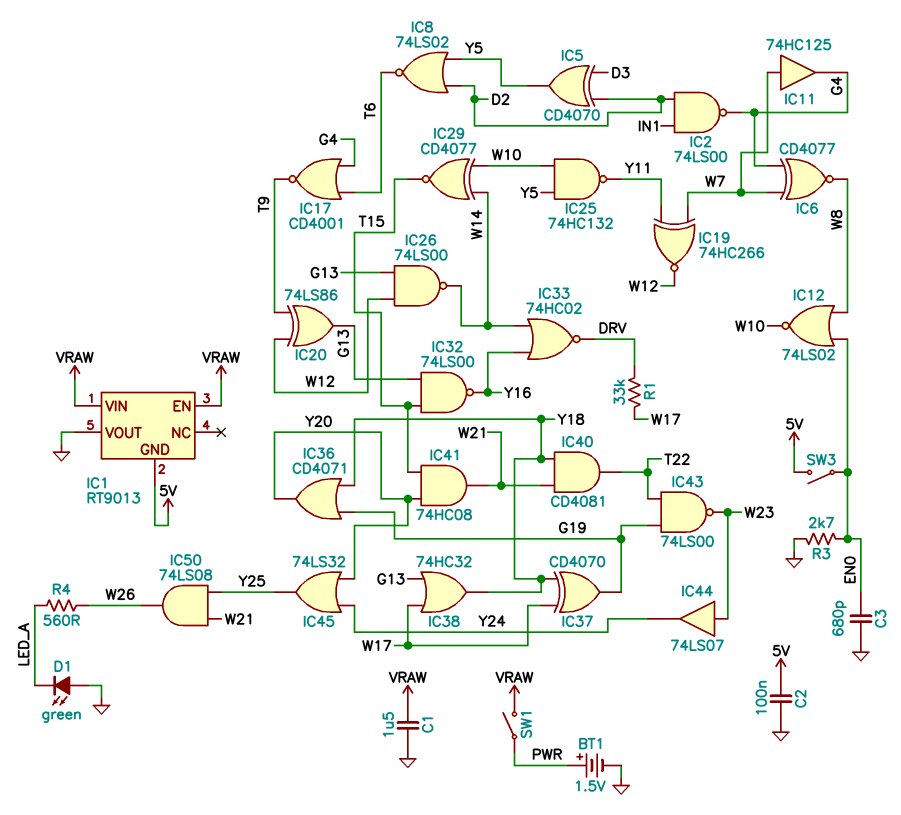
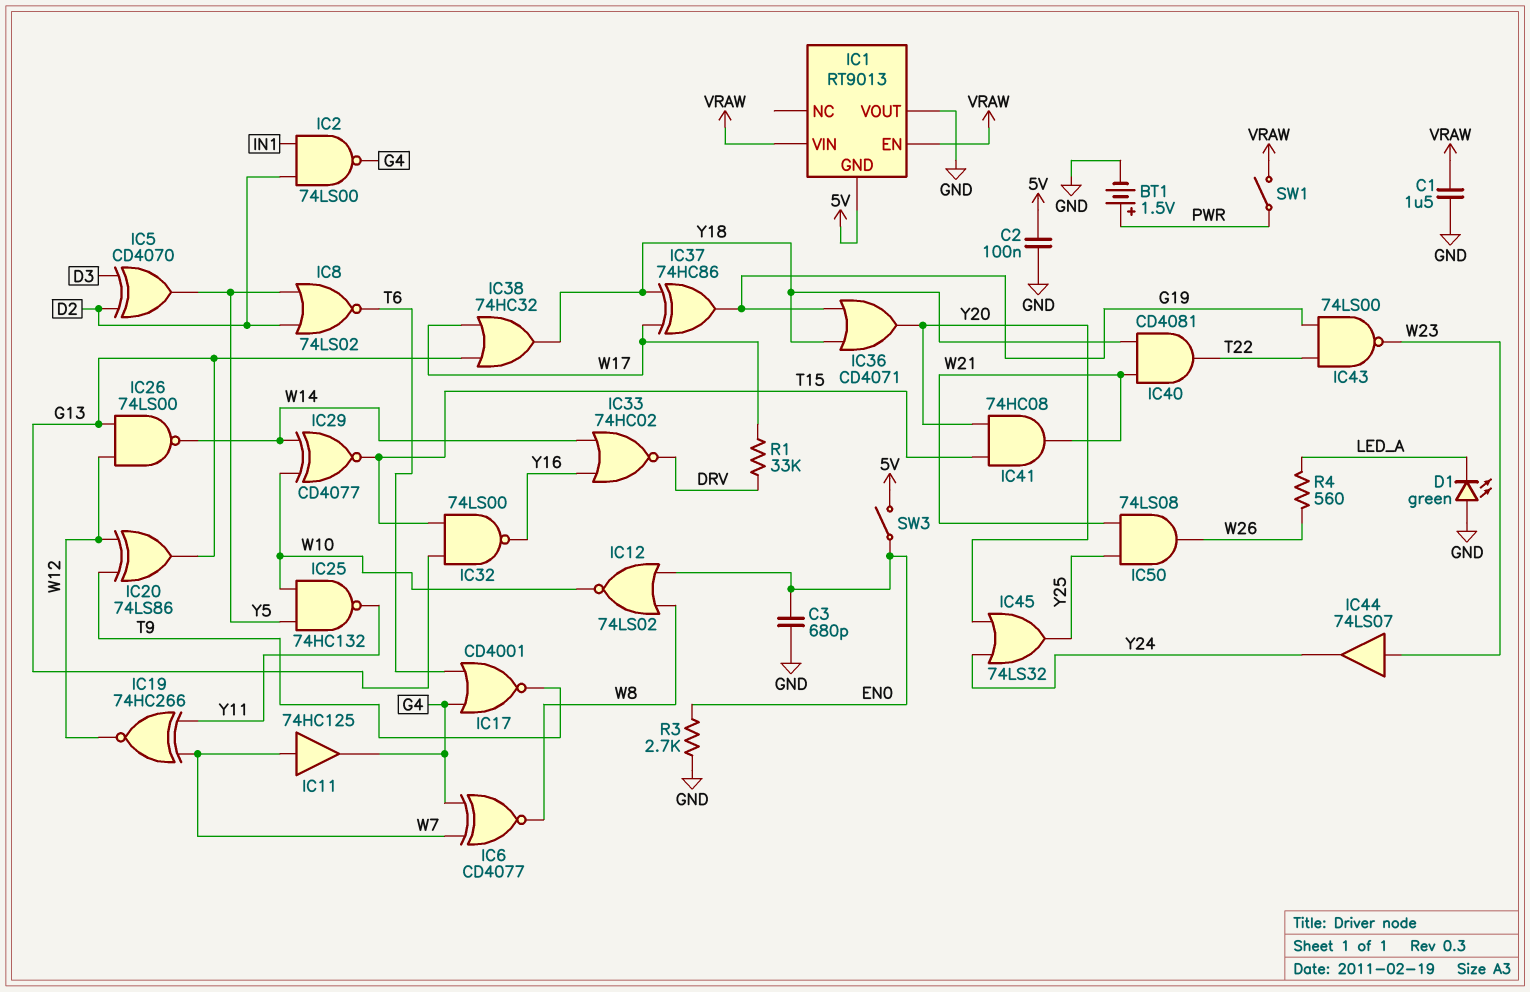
IC37: XOR CD4070 (in W17, in Y18, out G19) -> XOR 74HC86 (in W17, in Y18, out G19)

